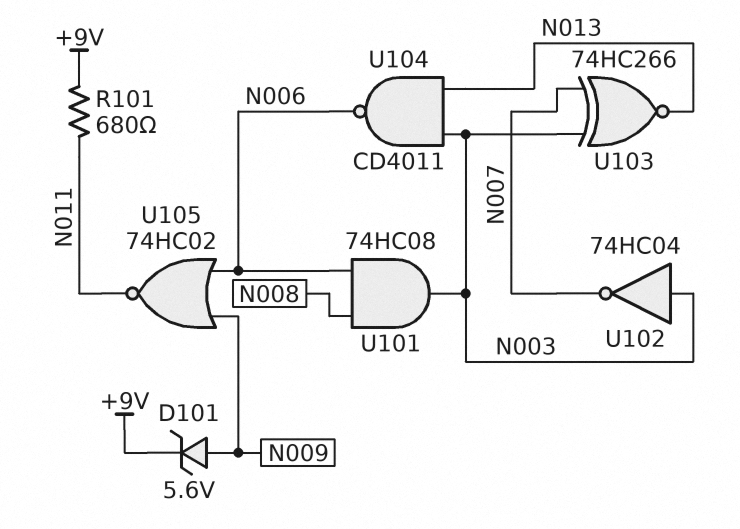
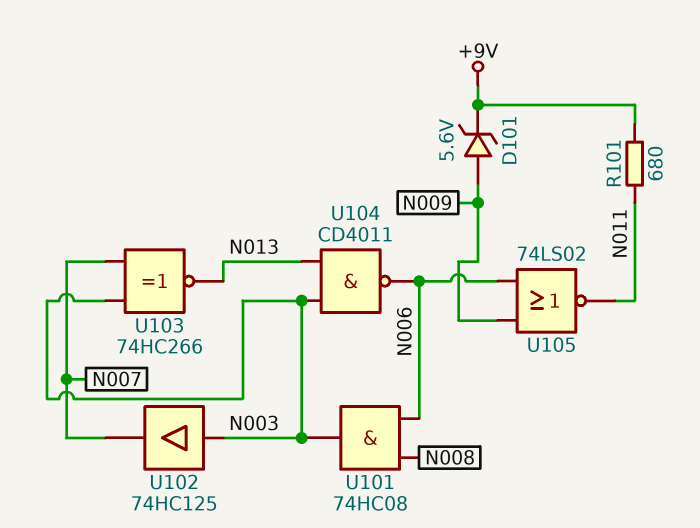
U102: NOT 74HC04 (in N003, out N007) -> buffer 74HC125 (in N003, out N007)
U105: NOR 74HC02 (in N006, in N009, out N011) -> NOR 74LS02 (in N006, in N009, out N011)

